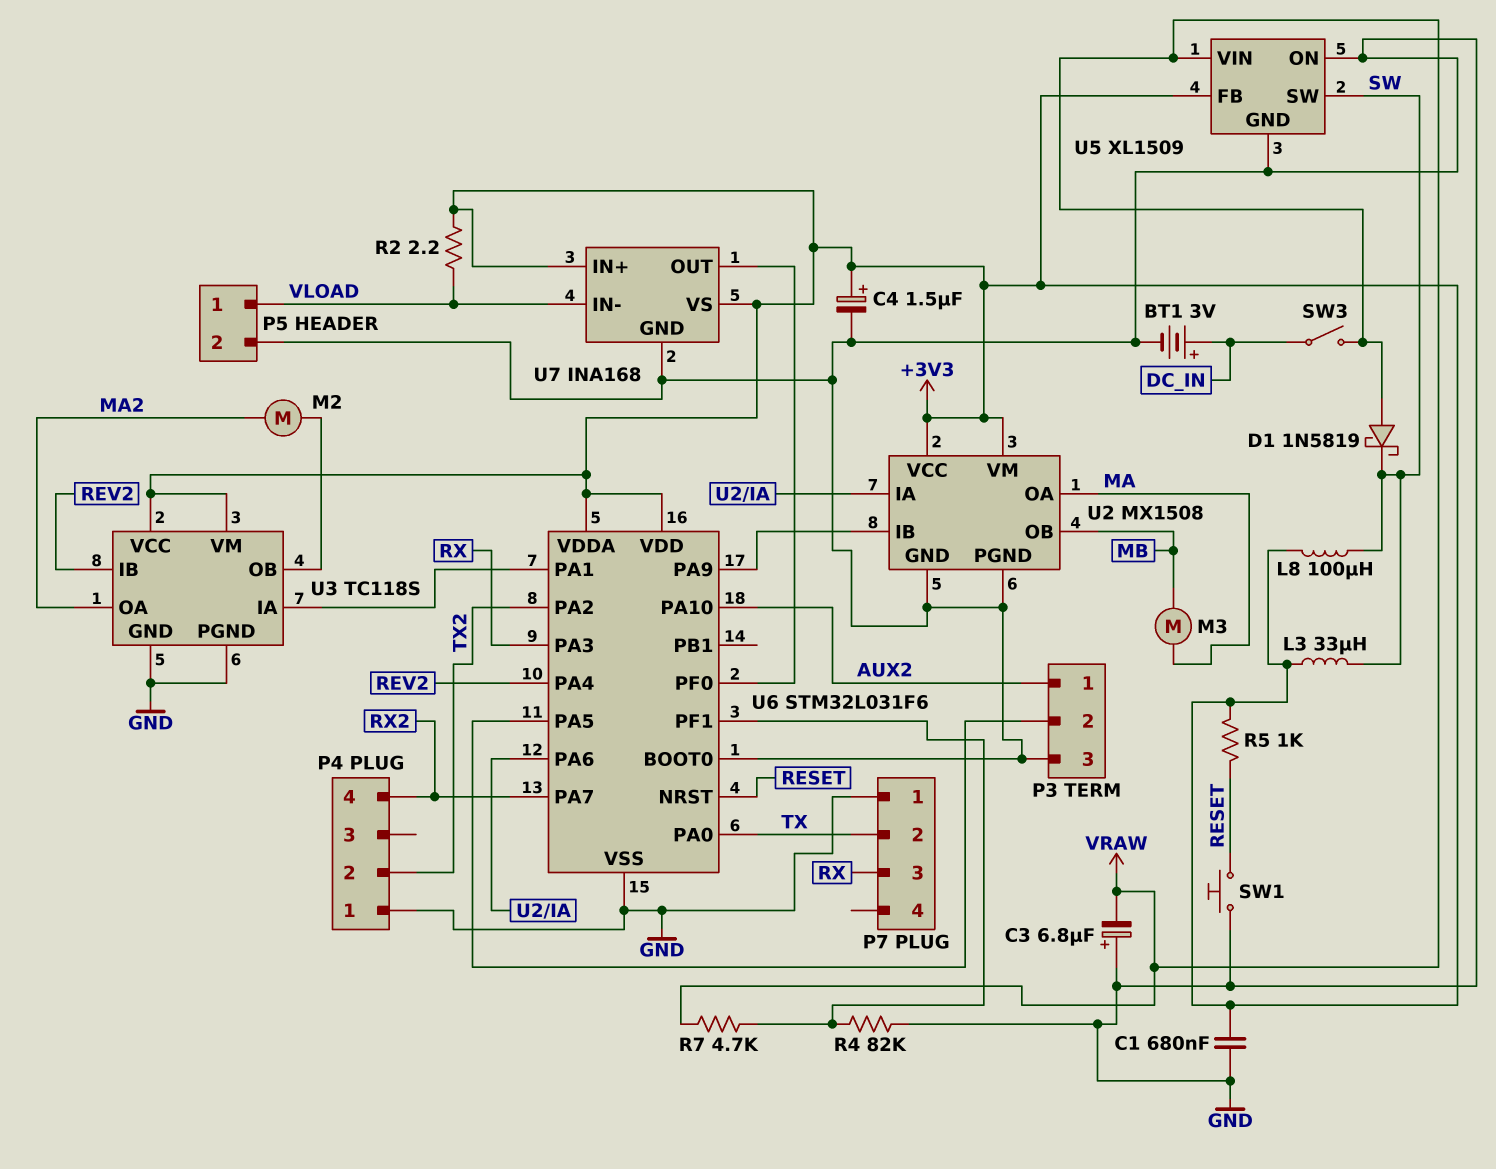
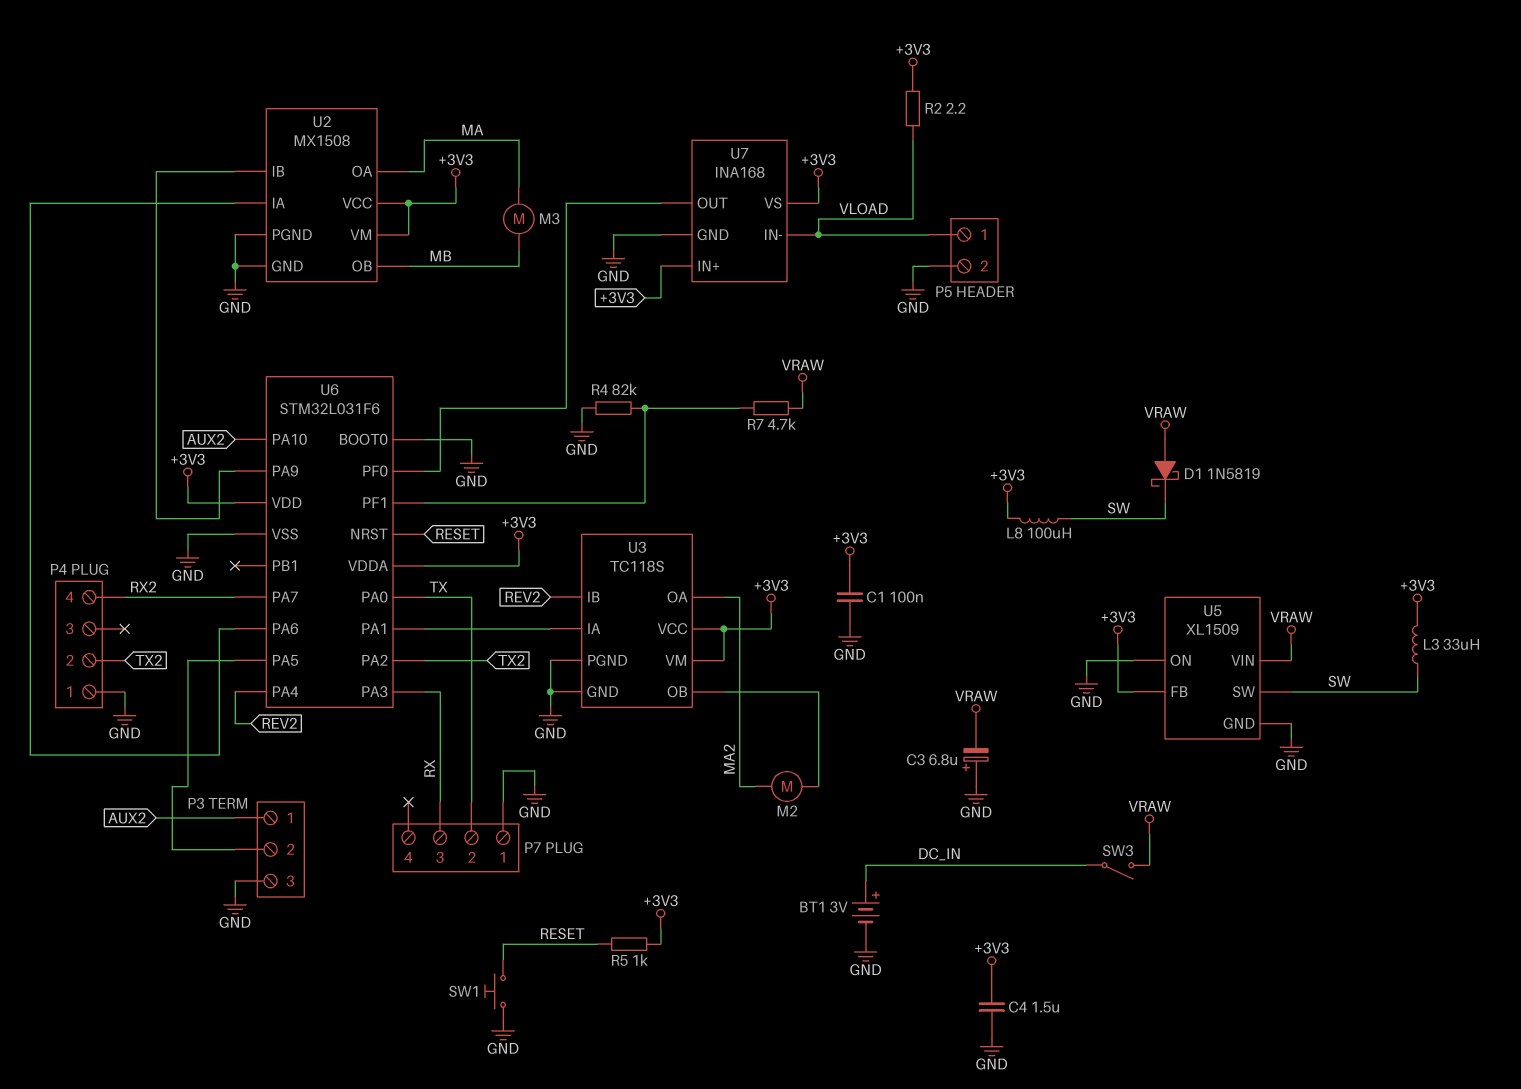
C1: 680nF (+3V3, GND) -> 100nF (+3V3, GND)
C4: 1.5uF (plus +3V3, minus GND) -> 1.5uF (+3V3, GND)

